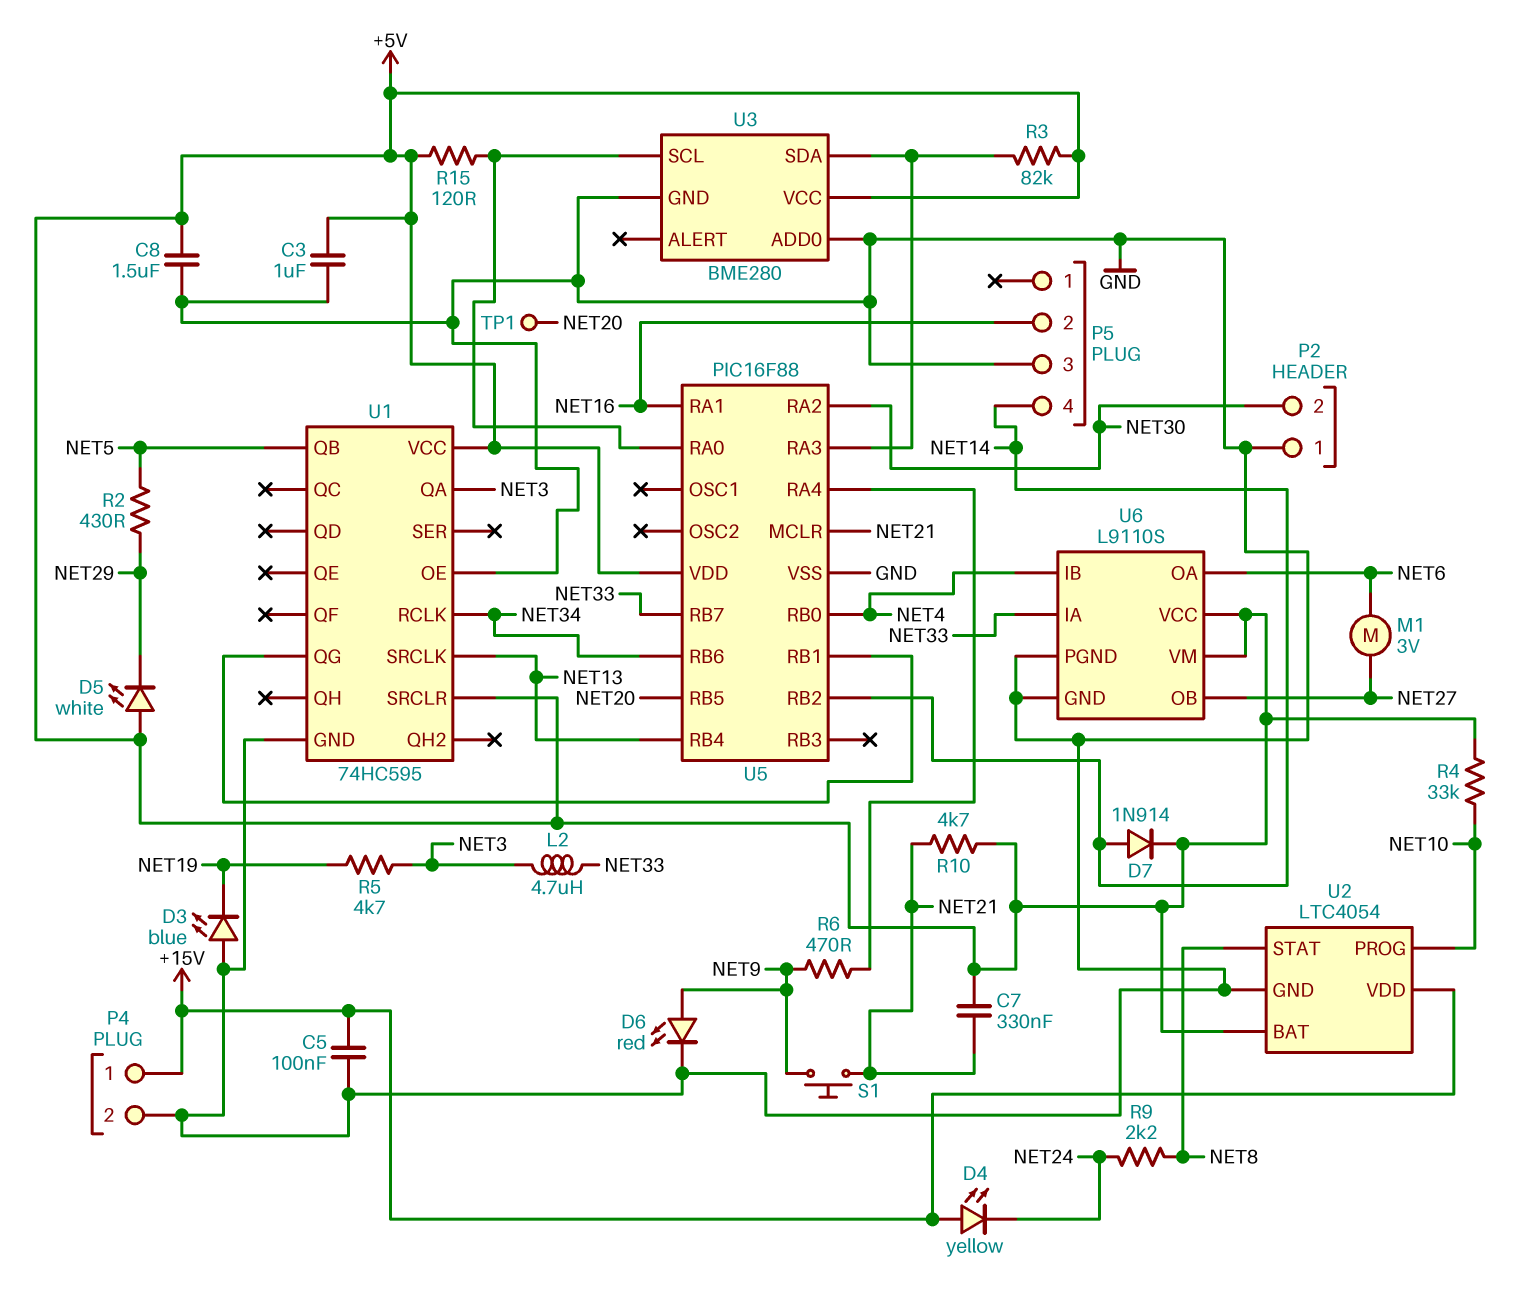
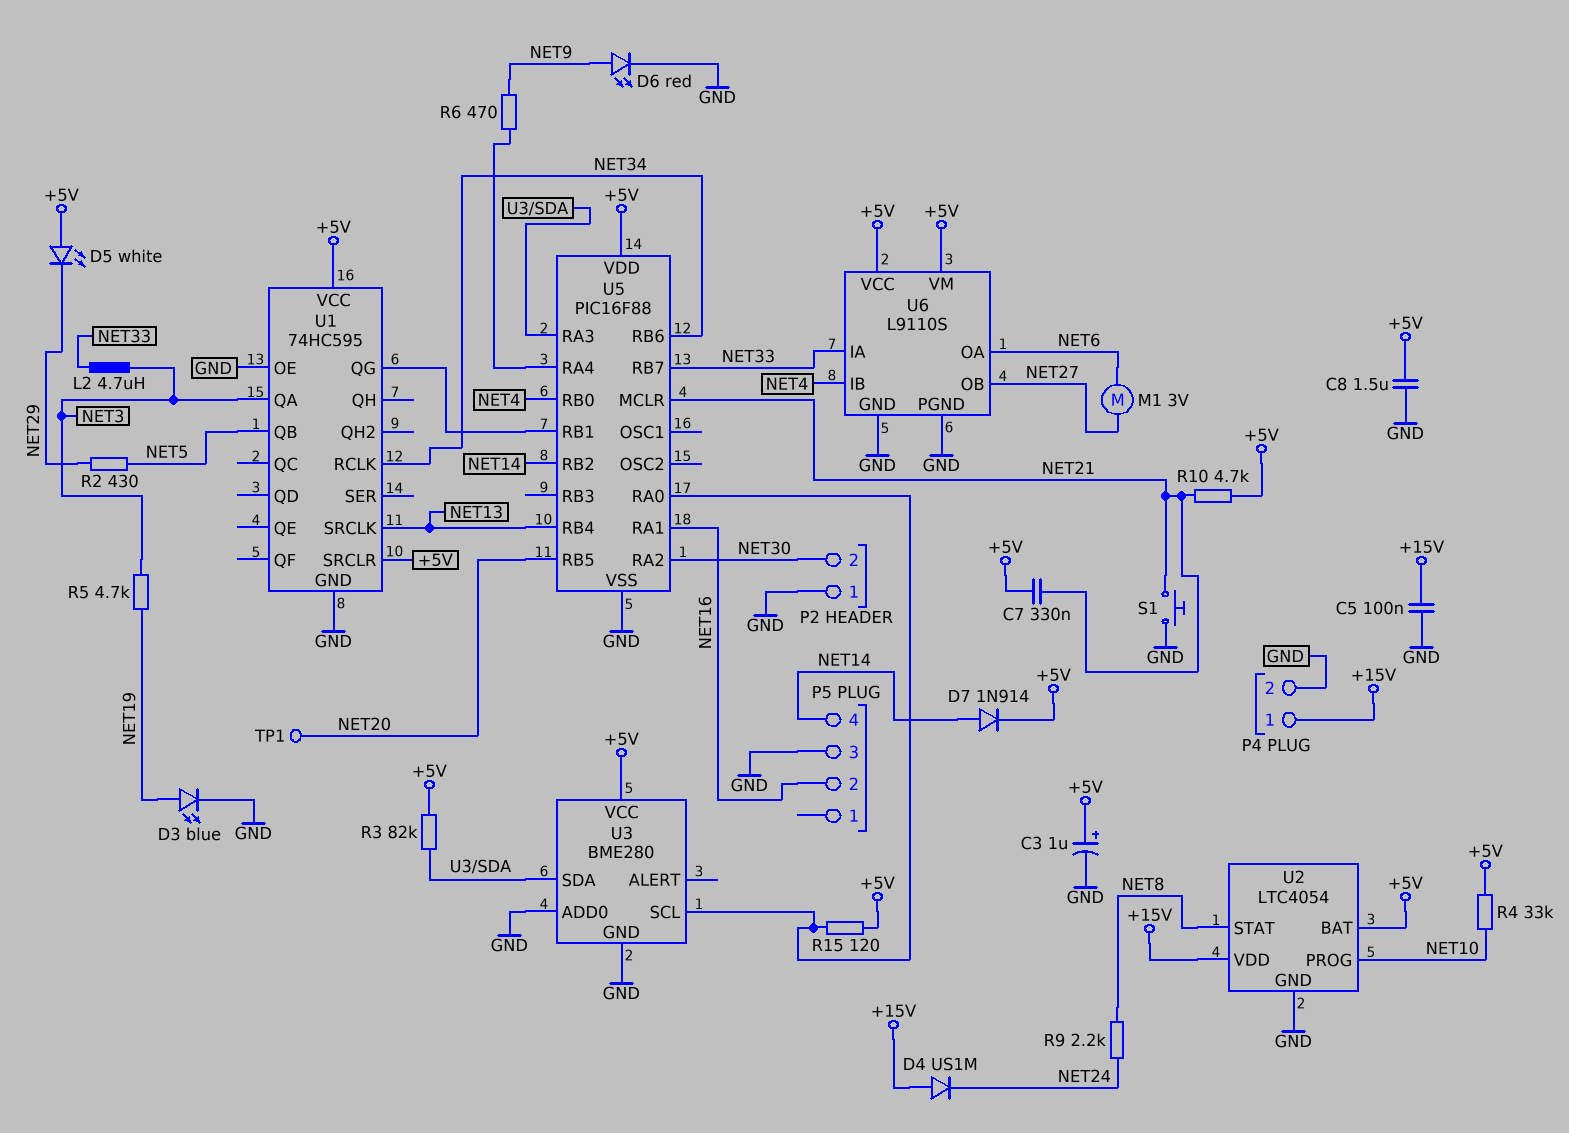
C3: 1uF (+5V, GND) -> 1uF (plus +5V, minus GND)
D3: LED blue (A GND, K NET19) -> LED blue (A NET19, K GND)
D4: LED yellow (A +15V, K NET24) -> diode US1M (A +15V, K NET24)
S1: button (NET9, NET21) -> button (GND, NET21)

